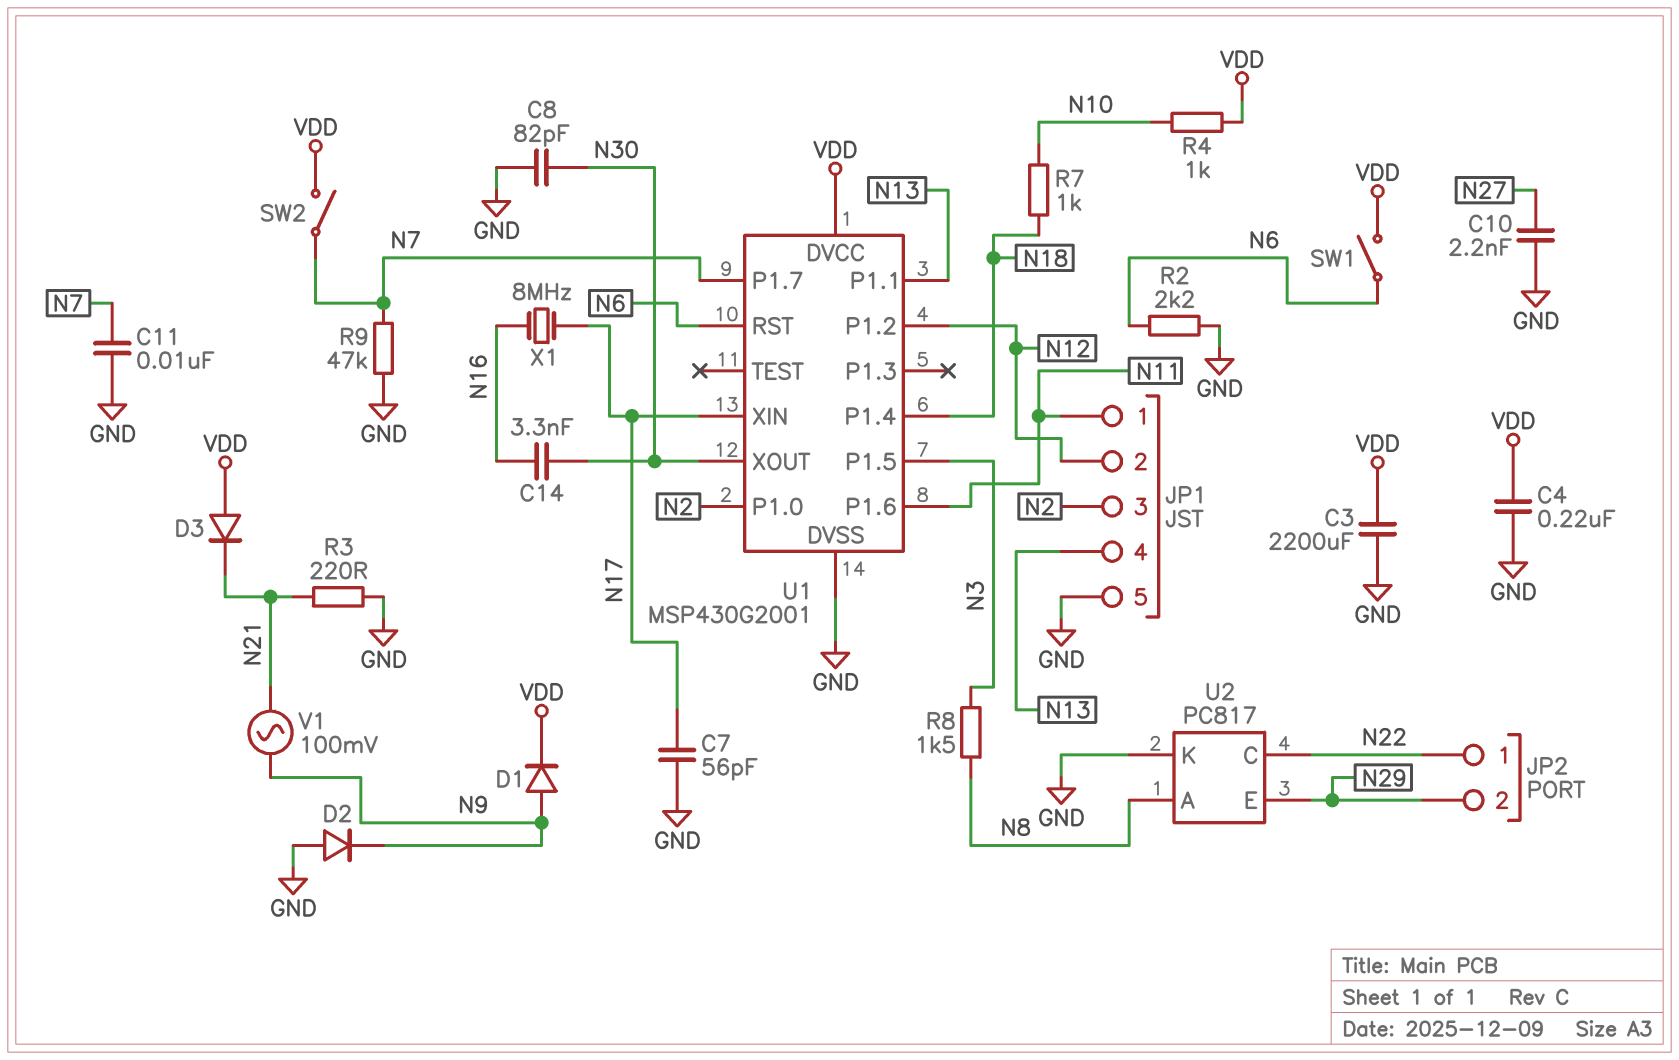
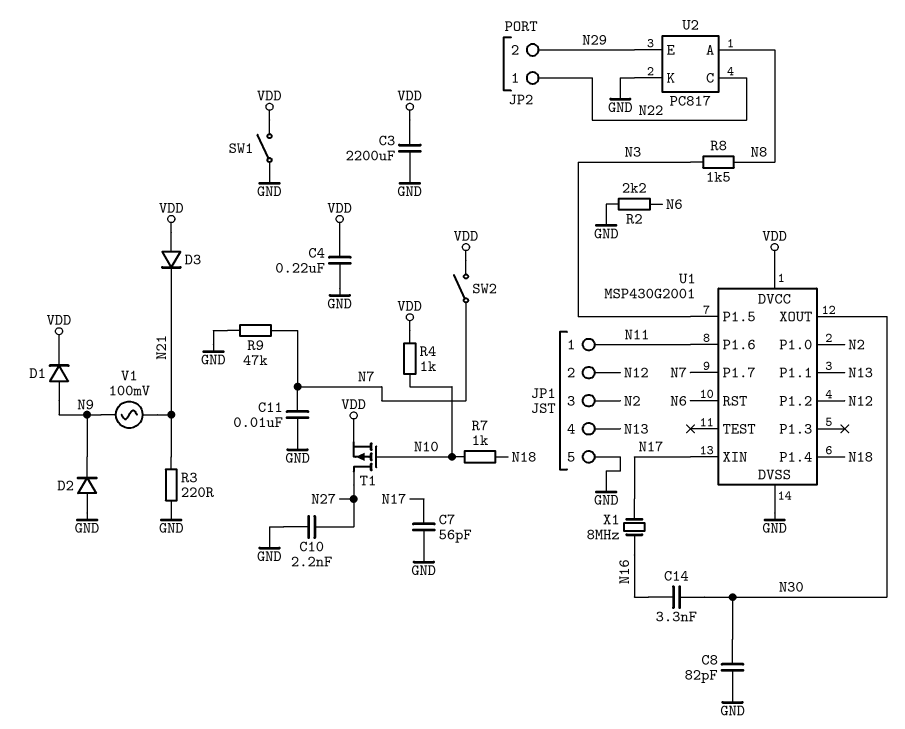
SW1: switch (N6, VDD) -> switch (GND, VDD)
T1: none -> PMOS (G N10, D N27, S VDD)

